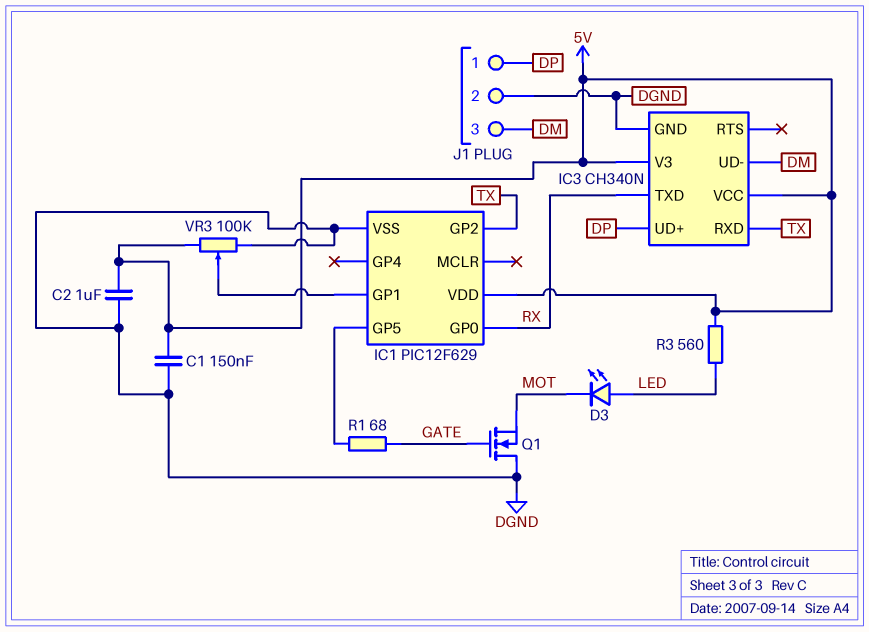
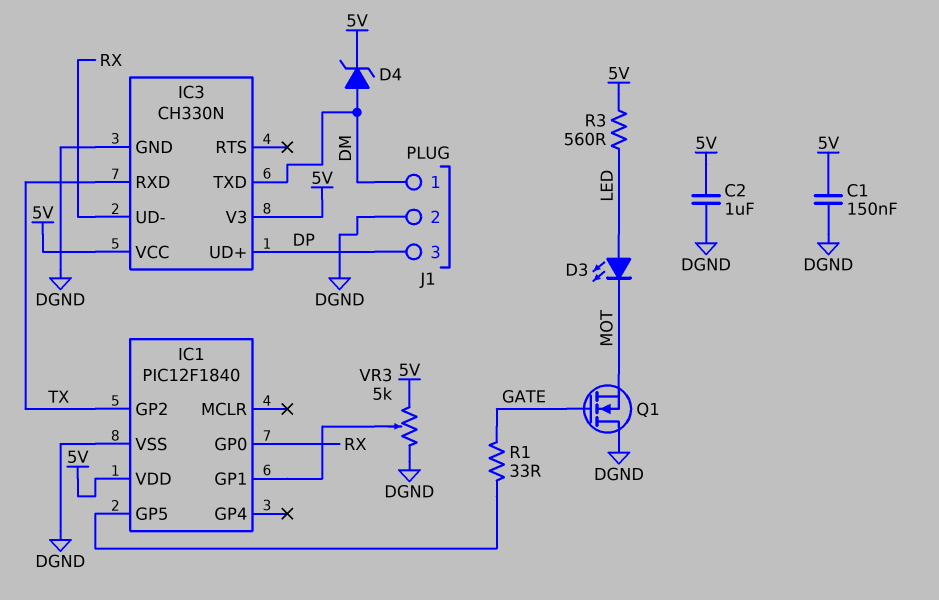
D4: none -> zener (A DM, K 5V)
IC1: PIC12F629 -> PIC12F1840
IC3: CH340N -> CH330N
IC3 pin TXD: RX -> DM
IC3 pin UD-: DM -> RX
J1 pin 1: DP -> DM
J1 pin 3: DM -> DP
R1: 68 (GATE, IC1/GP5) -> 33 (GATE, IC1/GP5)
VR3: 100k (5V, DGND, wiper IC1/GP1) -> 5k (5V, DGND, wiper IC1/GP1)

